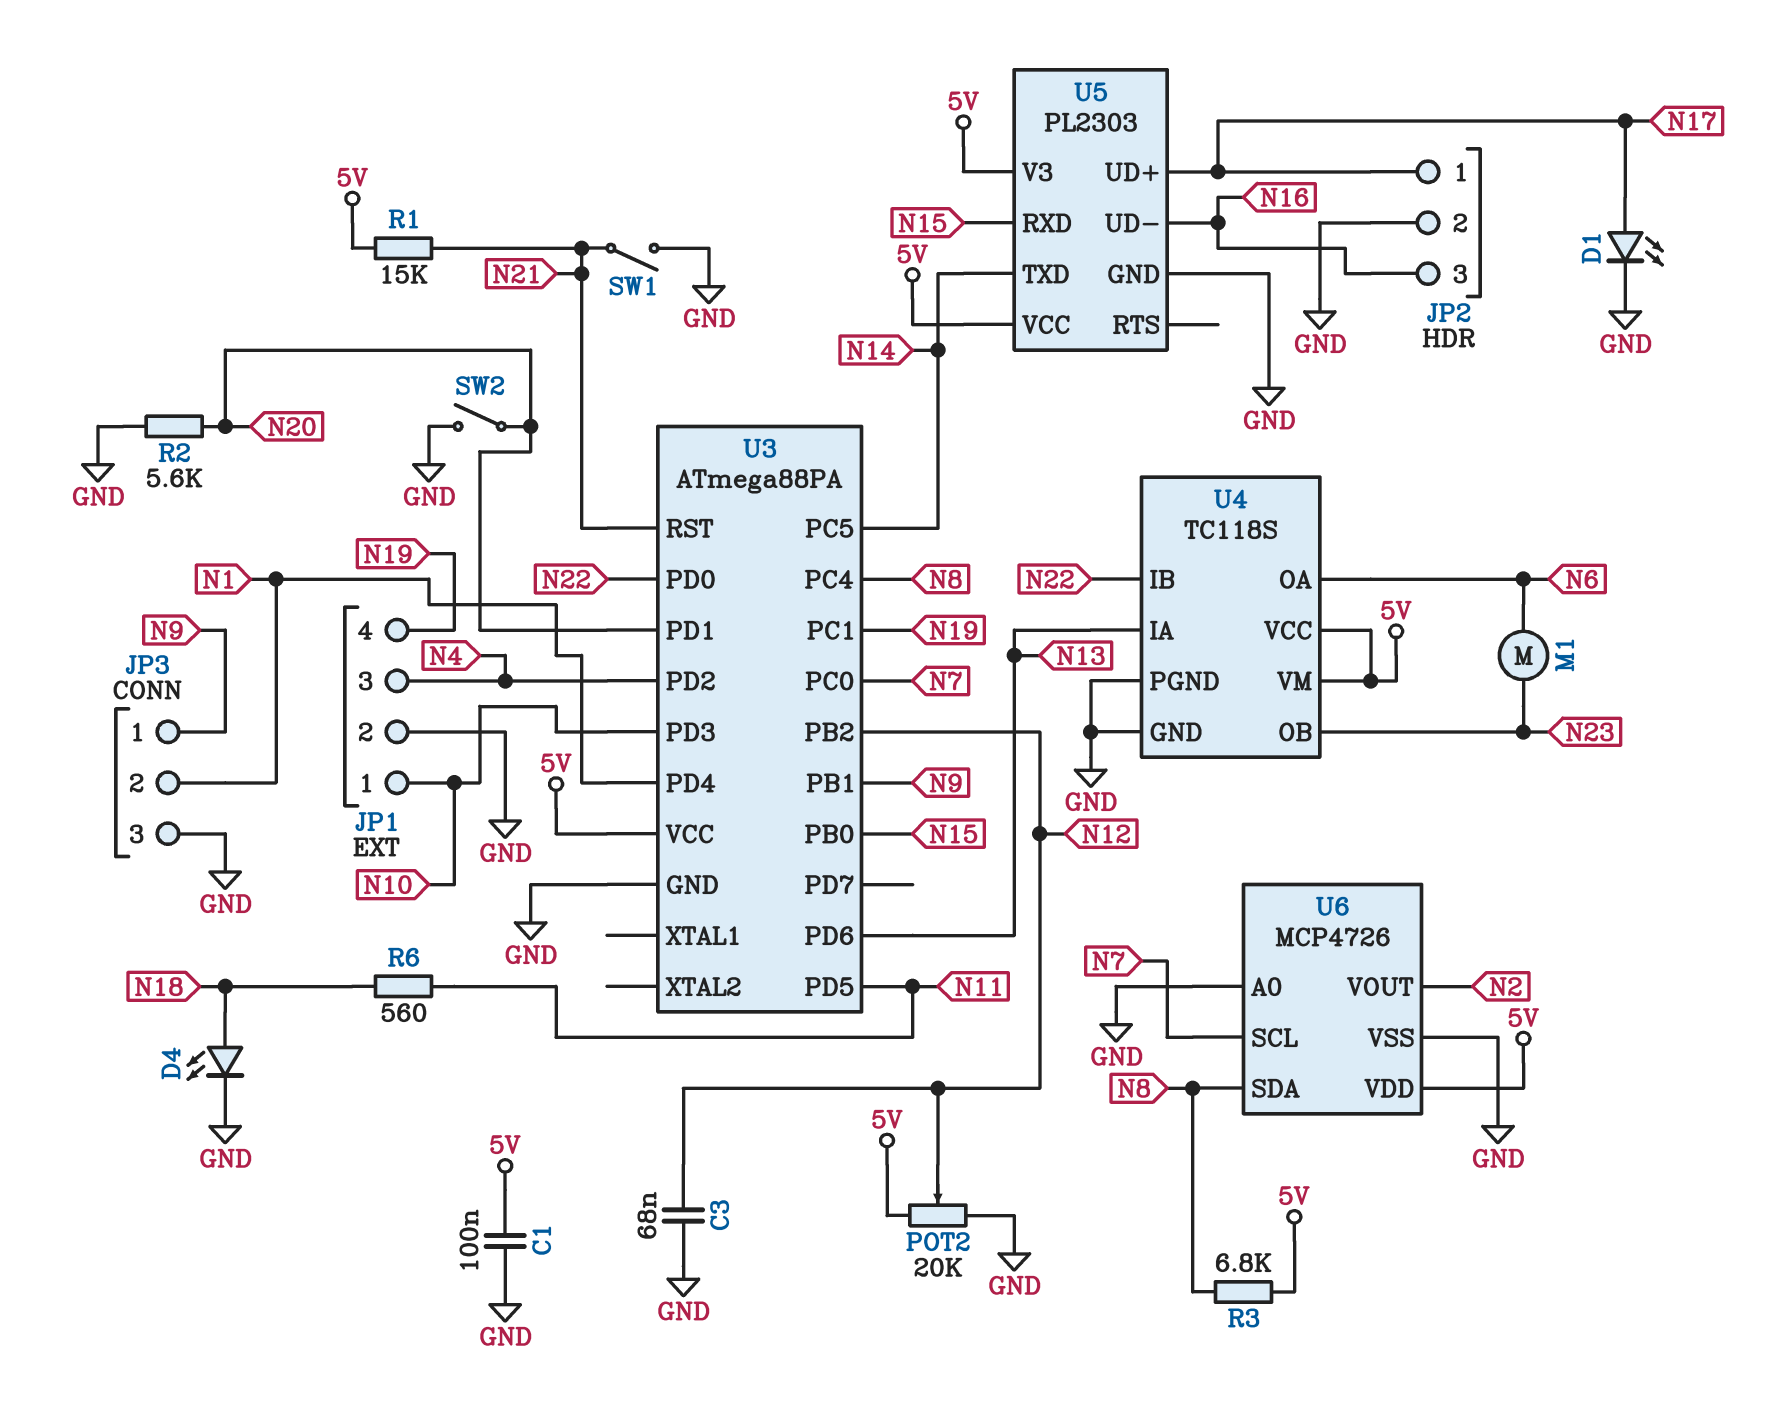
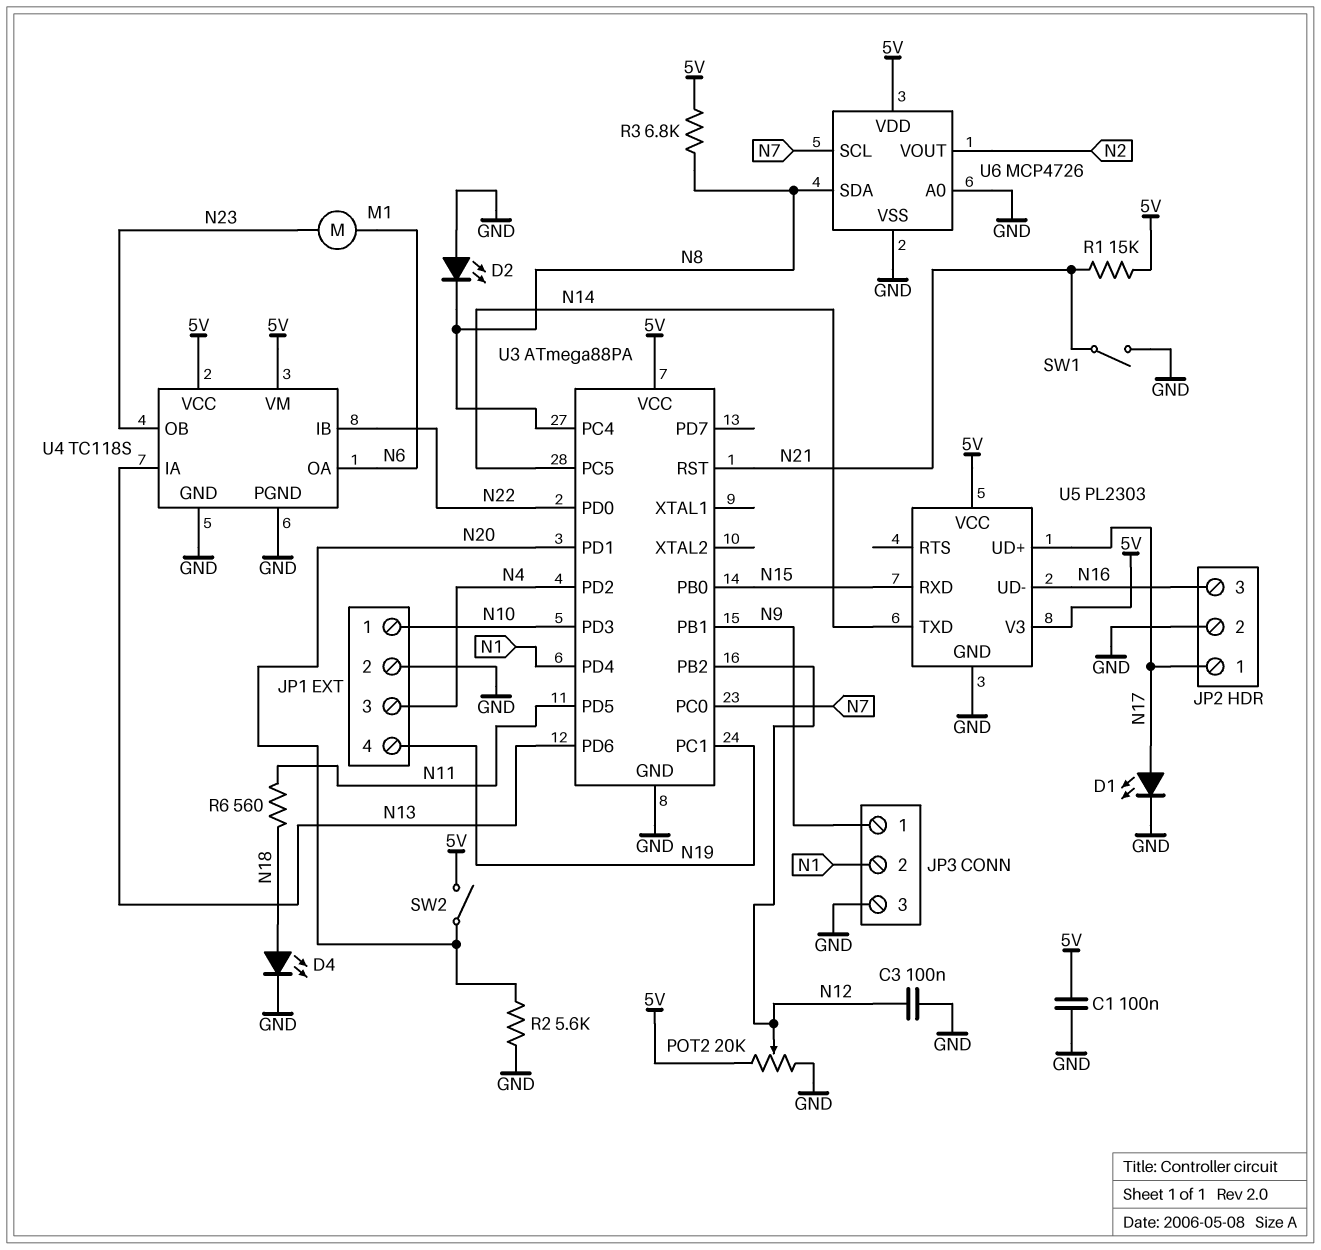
C3: 68nF (GND, N12) -> 100nF (GND, N12)
D2: none -> LED (A GND, K N8)
SW2: switch (GND, N20) -> switch (5V, N20)

